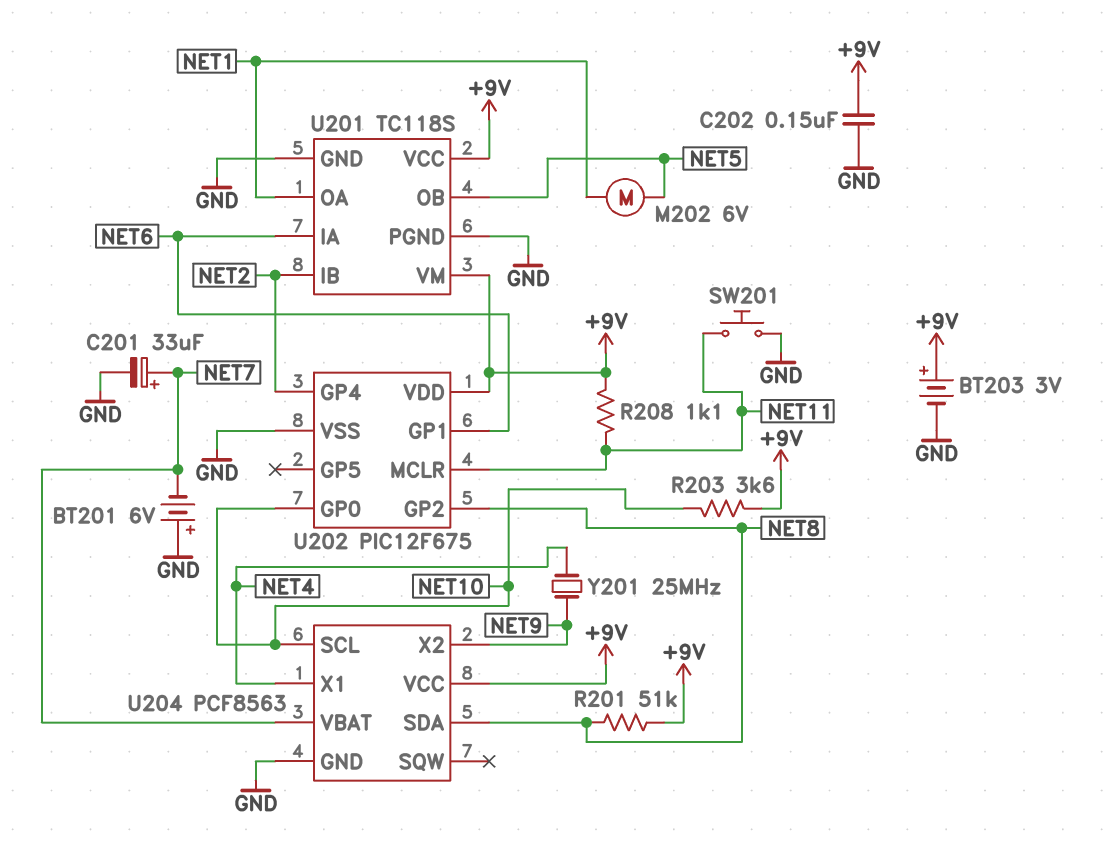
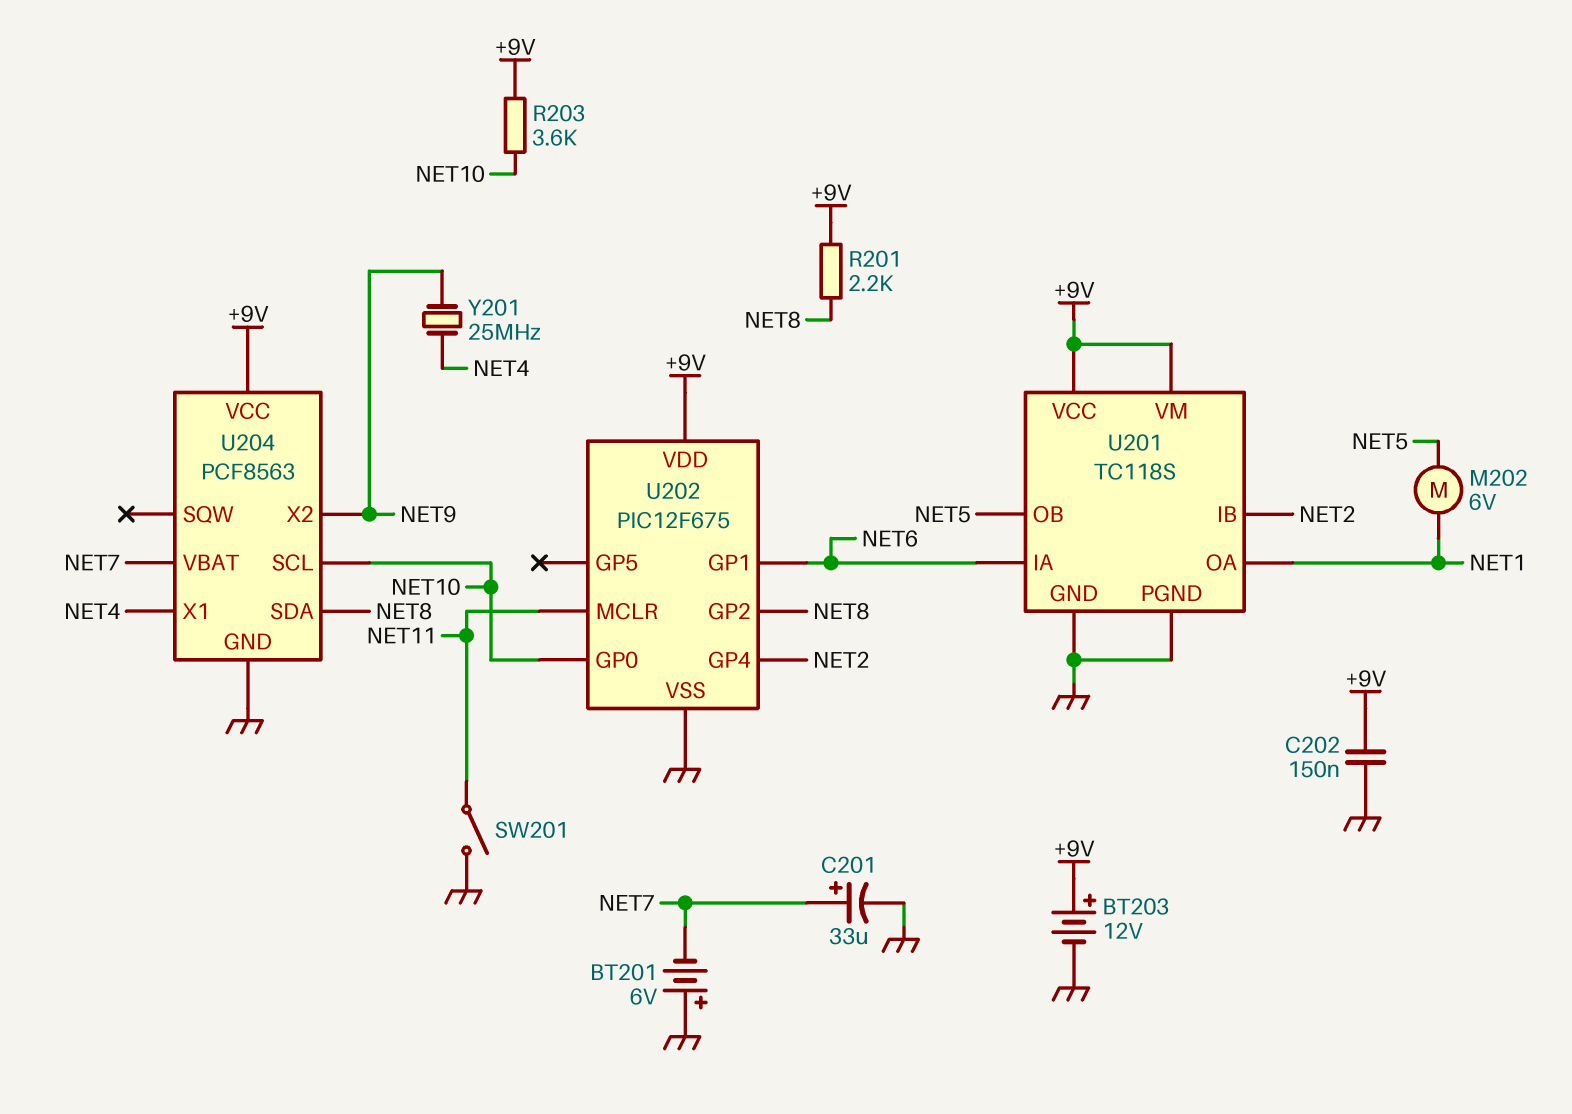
BT203: 3V (plus +9V, minus GND) -> 12V (plus +9V, minus GND)
R201: 51k (+9V, NET8) -> 2.2k (+9V, NET8)
R208: 1.1k (+9V, NET11) -> none
SW201: button (GND, NET11) -> switch (GND, NET11)

